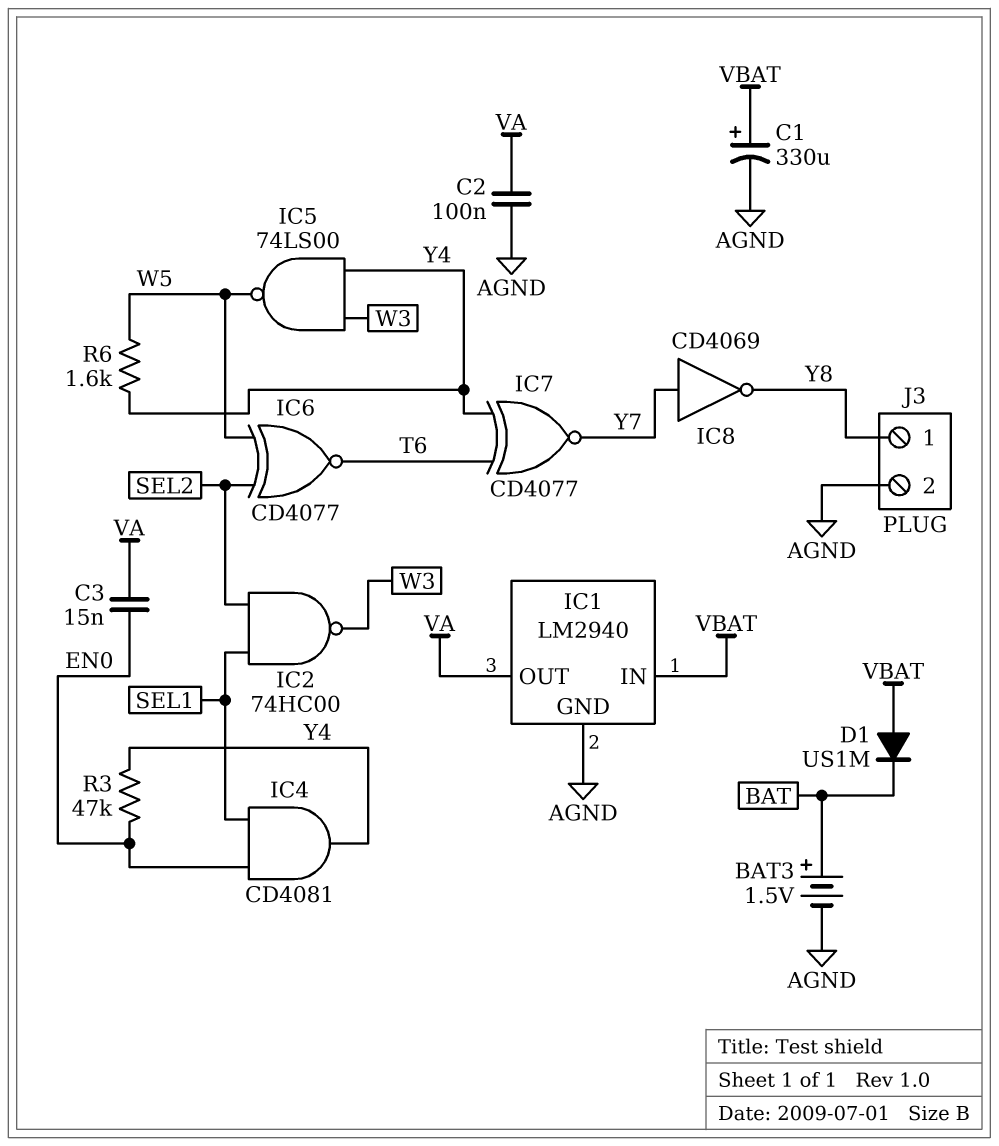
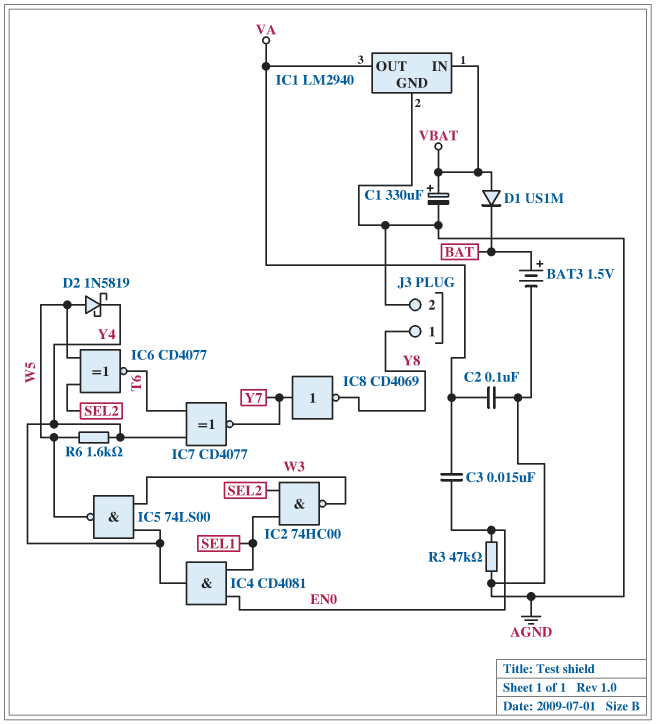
D2: none -> schottky 1N5819 (A W5, K Y4)
R3: 47k (EN0, Y4) -> 47k (AGND, EN0)

